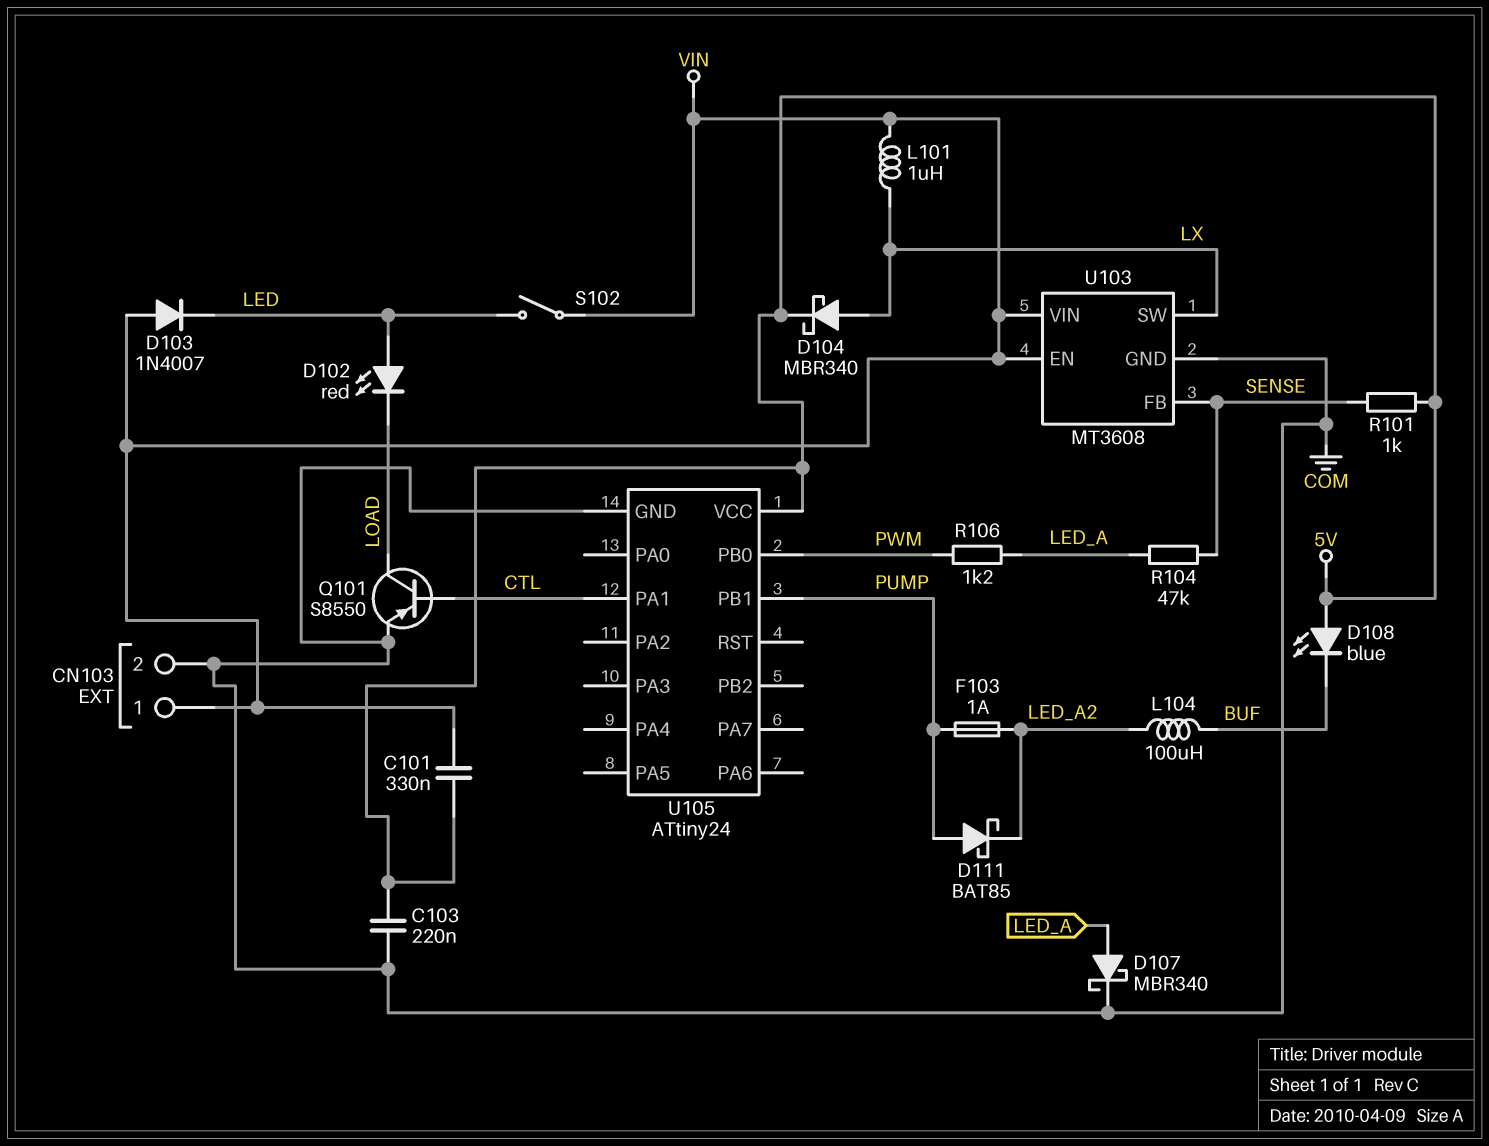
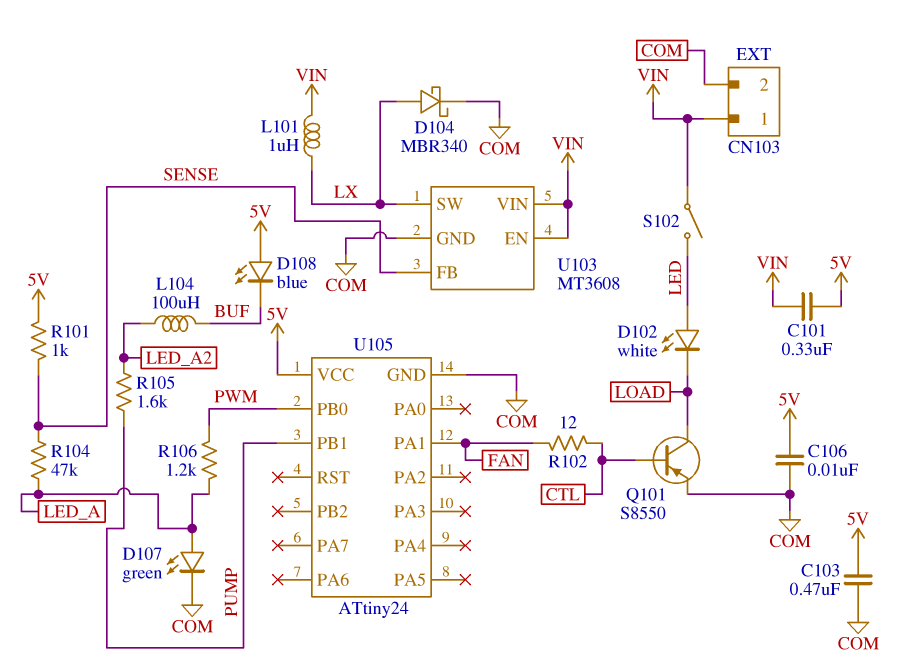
C103: 220nF (5V, COM) -> 470nF (5V, COM)
C106: none -> 10nF (5V, COM)
D102: LED red (A LED, K LOAD) -> LED white (A LED, K LOAD)
D103: diode 1N4007 (A VIN, K LED) -> none
D104: schottky MBR340 (A LX, K 5V) -> schottky MBR340 (A LX, K COM)
D107: schottky MBR340 (A LED_A, K COM) -> LED green (A LED_A, K COM)
D111: schottky BAT85 (A PUMP, K LED_A2) -> none
F103: 1A (LED_A2, PUMP) -> none
R102: none -> 12 (CTL, FAN)
R105: none -> 1.6k (LED_A2, PUMP)
U105 pin PA1: CTL -> FAN

